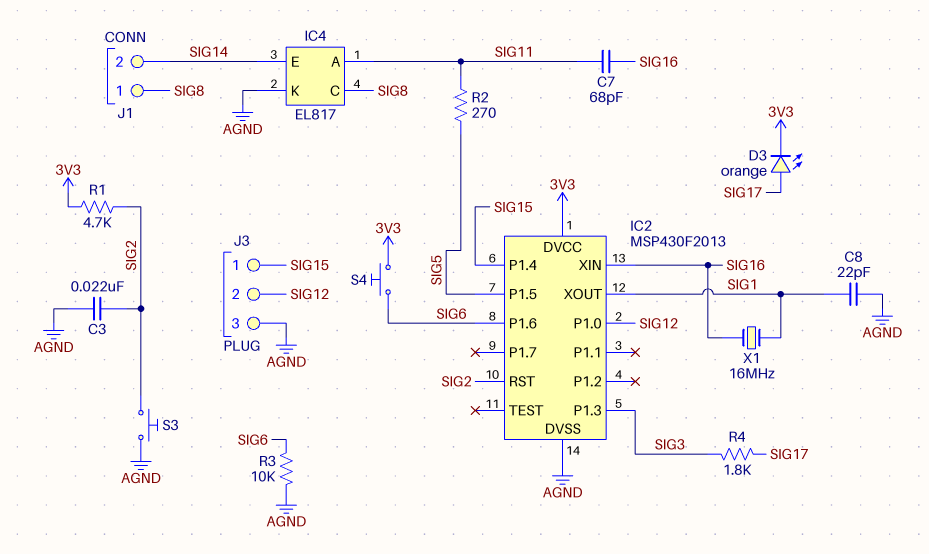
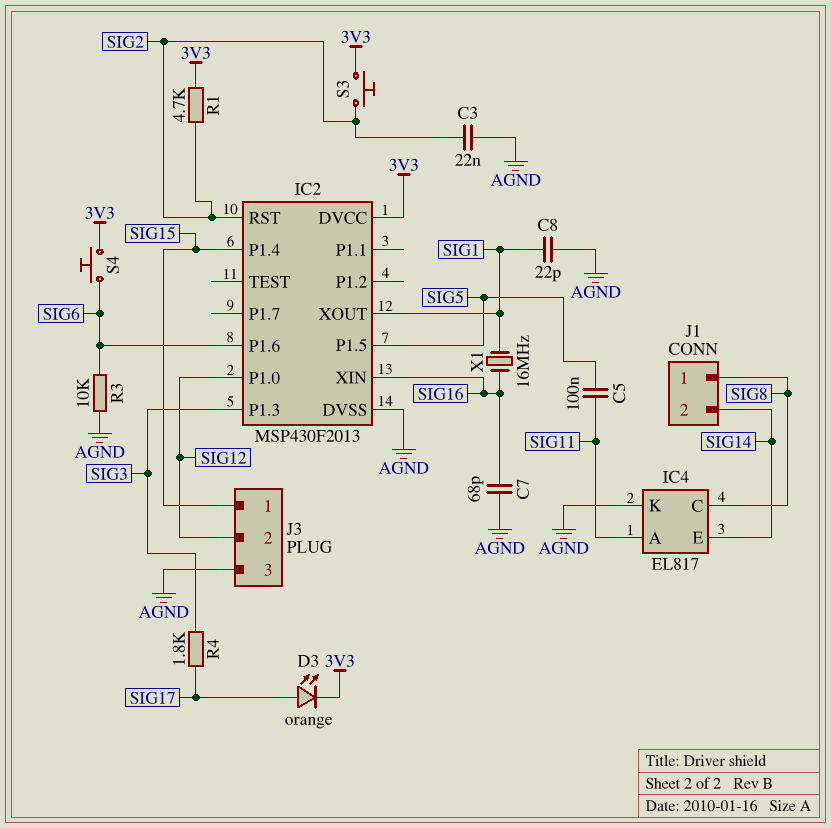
C5: none -> 100nF (SIG5, SIG11)
C7: 68pF (SIG11, SIG16) -> 68pF (AGND, SIG16)
R2: 270 (SIG5, SIG11) -> none
S3: button (AGND, SIG2) -> button (3V3, SIG2)

